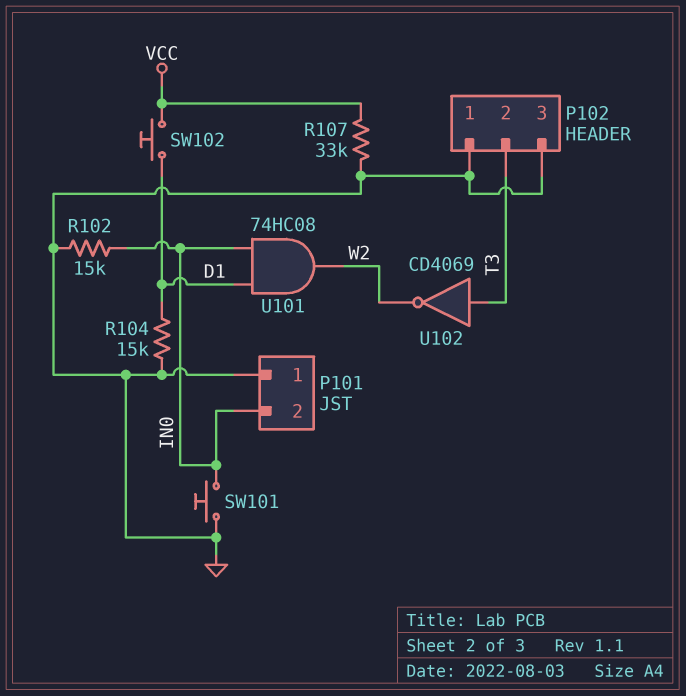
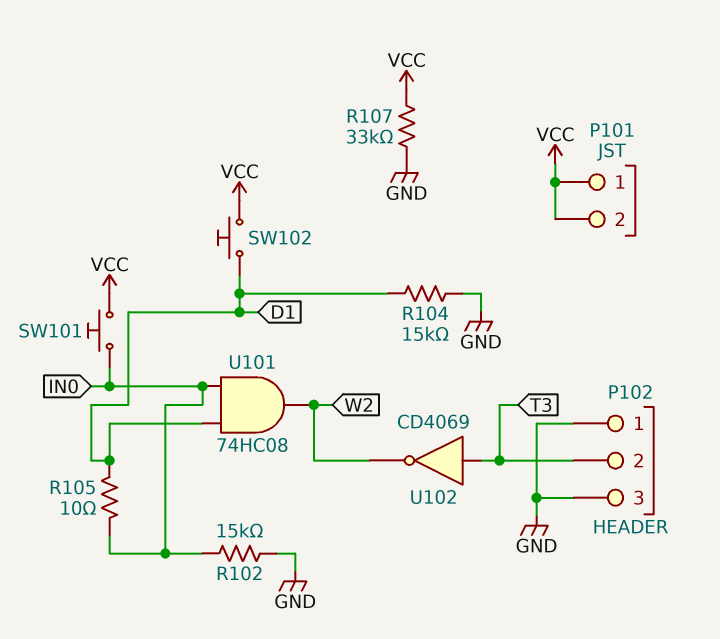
P101 pin 1: GND -> VCC
P101 pin 2: IN0 -> VCC
R105: none -> 10 (D1, IN0)
SW101: button (GND, IN0) -> button (IN0, VCC)

